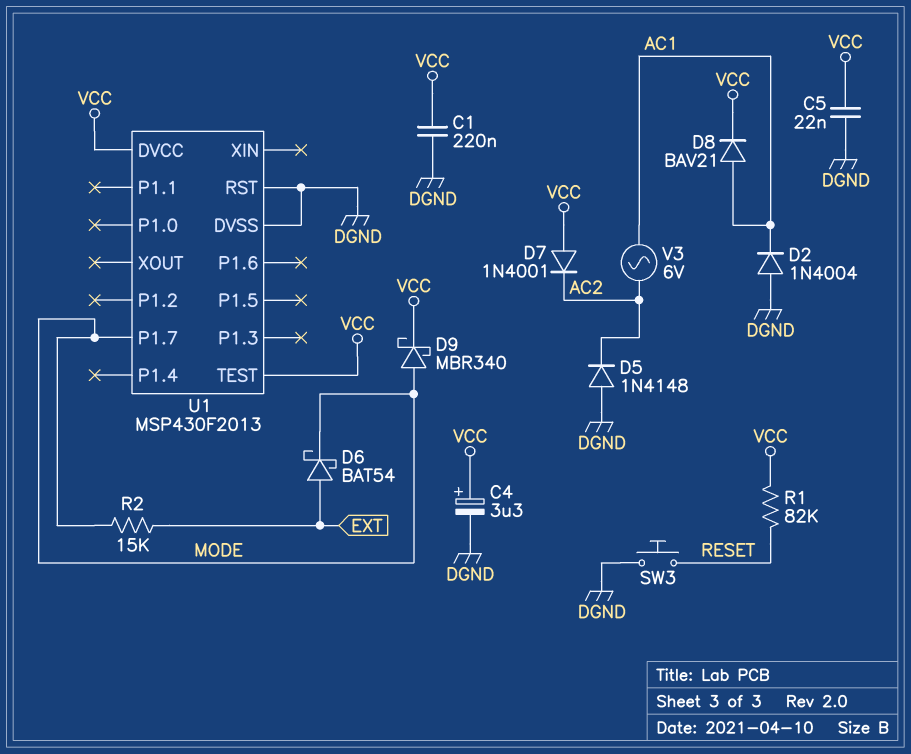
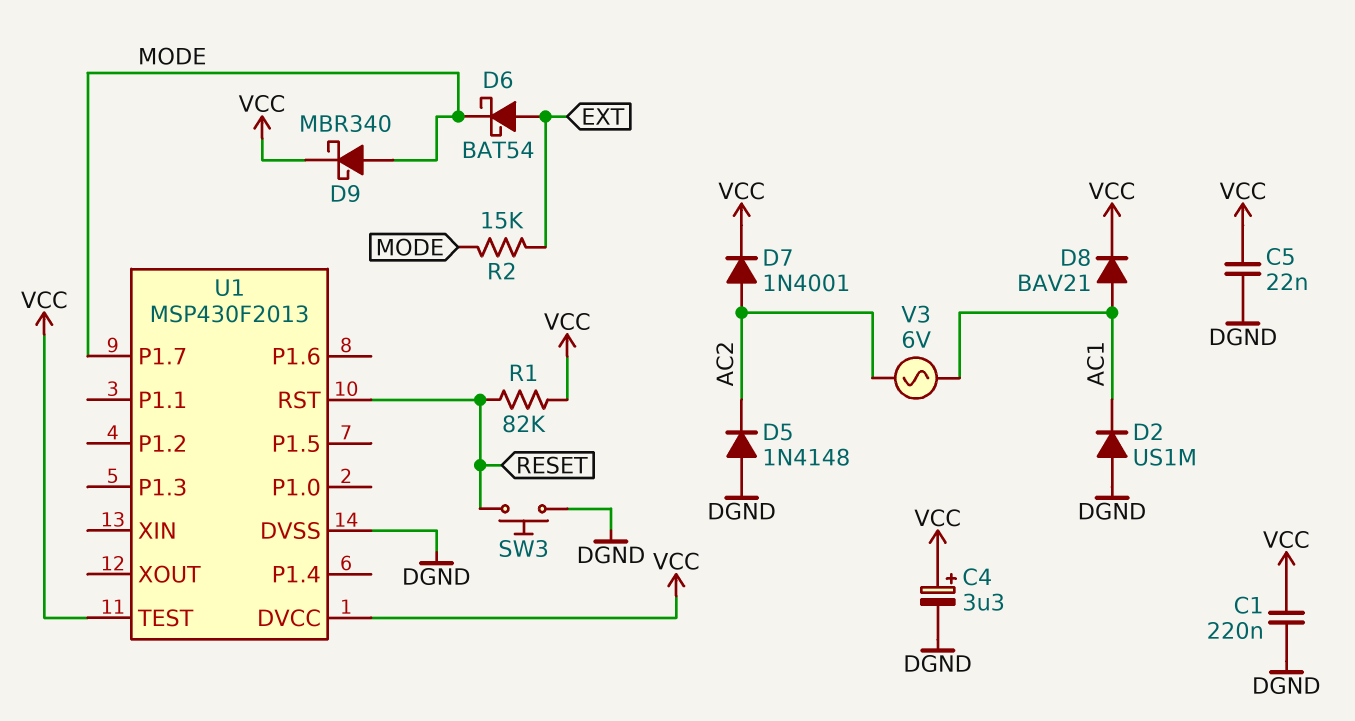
D2: diode 1N4004 (A DGND, K AC1) -> diode US1M (A DGND, K AC1)
D7: diode 1N4001 (A VCC, K AC2) -> diode 1N4001 (A AC2, K VCC)
U1 pin RST: DGND -> RESET

